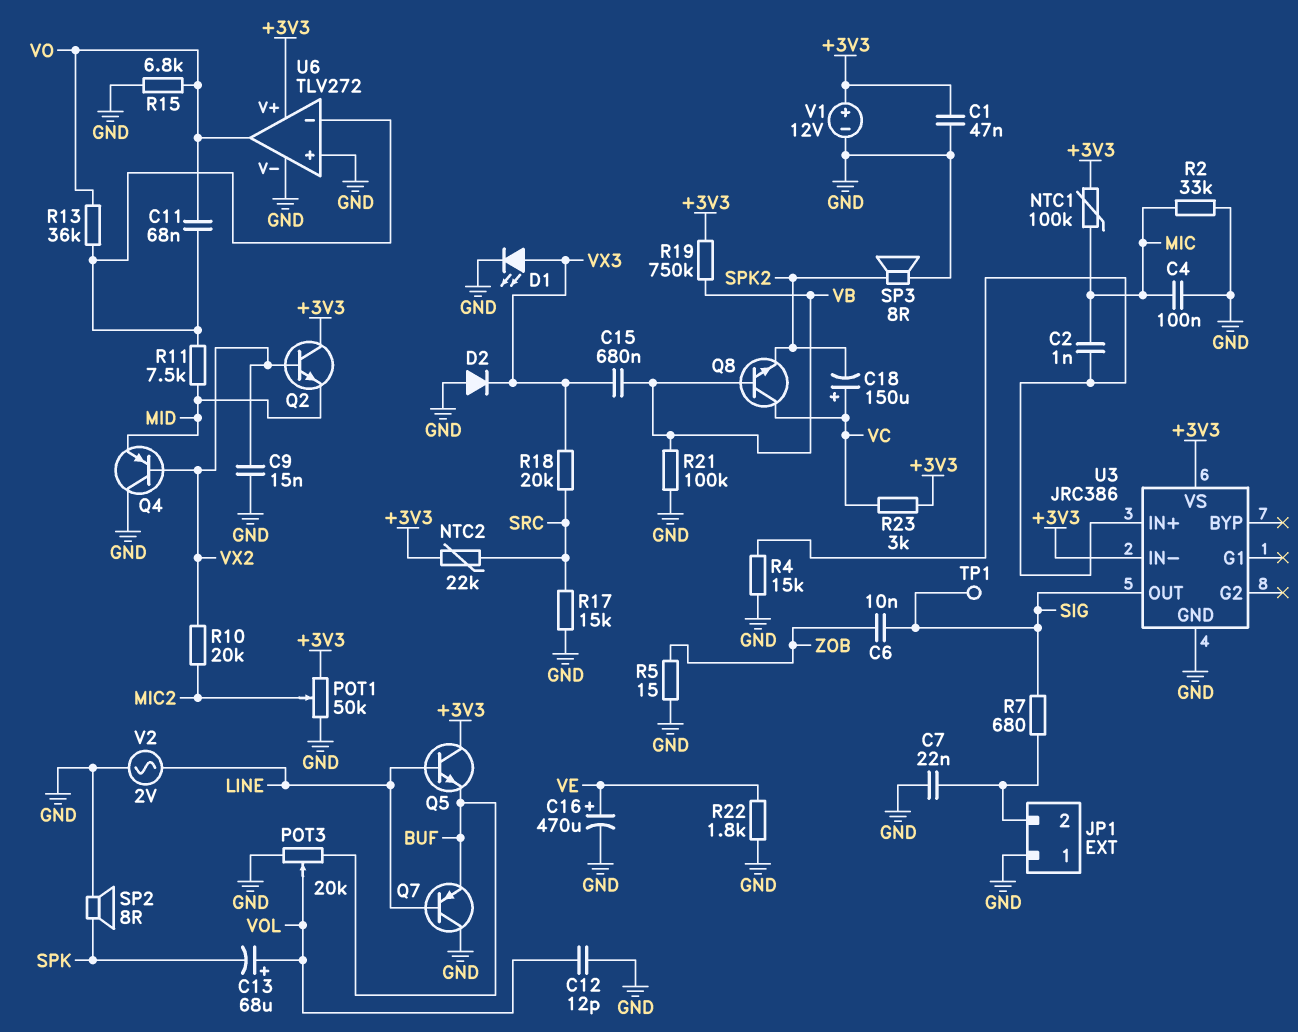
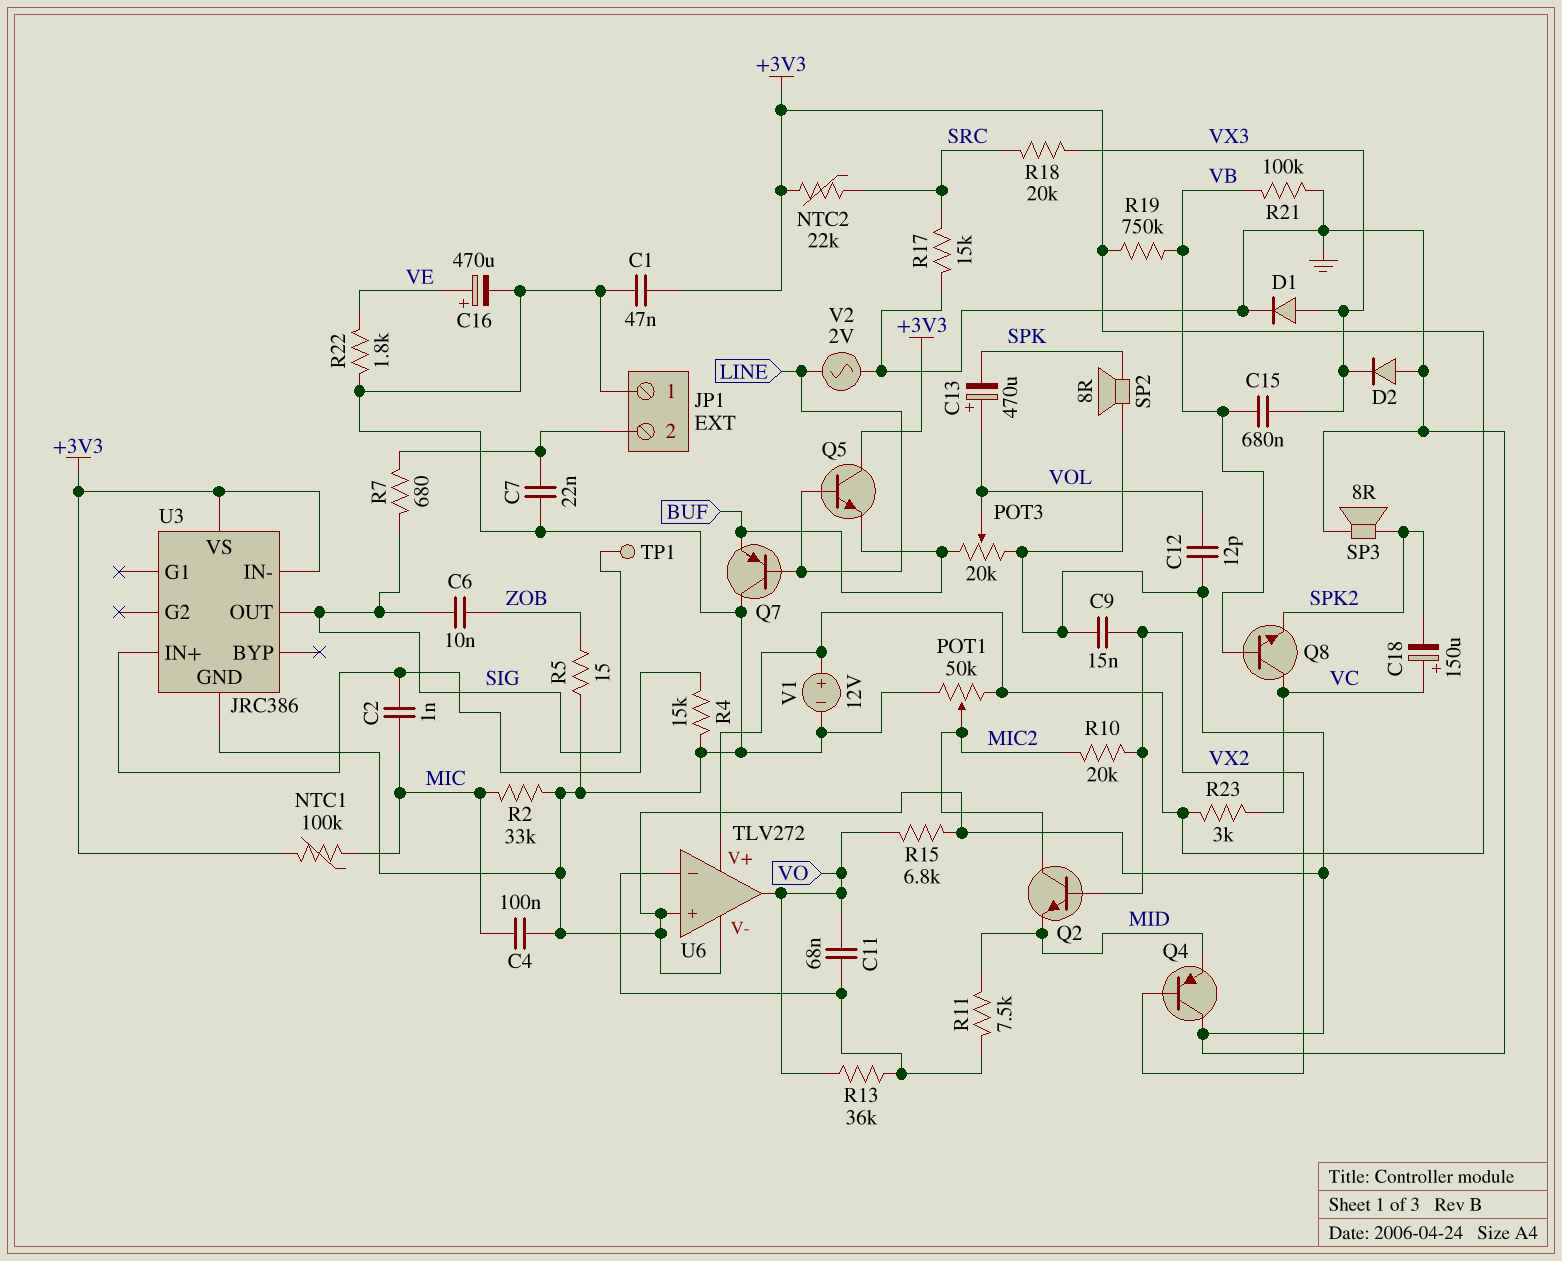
C13: 68uF (plus VOL, minus SPK) -> 470uF (plus VOL, minus SPK)
D1: LED (A VX3, K GND) -> diode (A VX3, K GND)
Q2: NPN (B VX2, C +3V3, E MID) -> NPN (B VX2, C MIC2, E MID)

